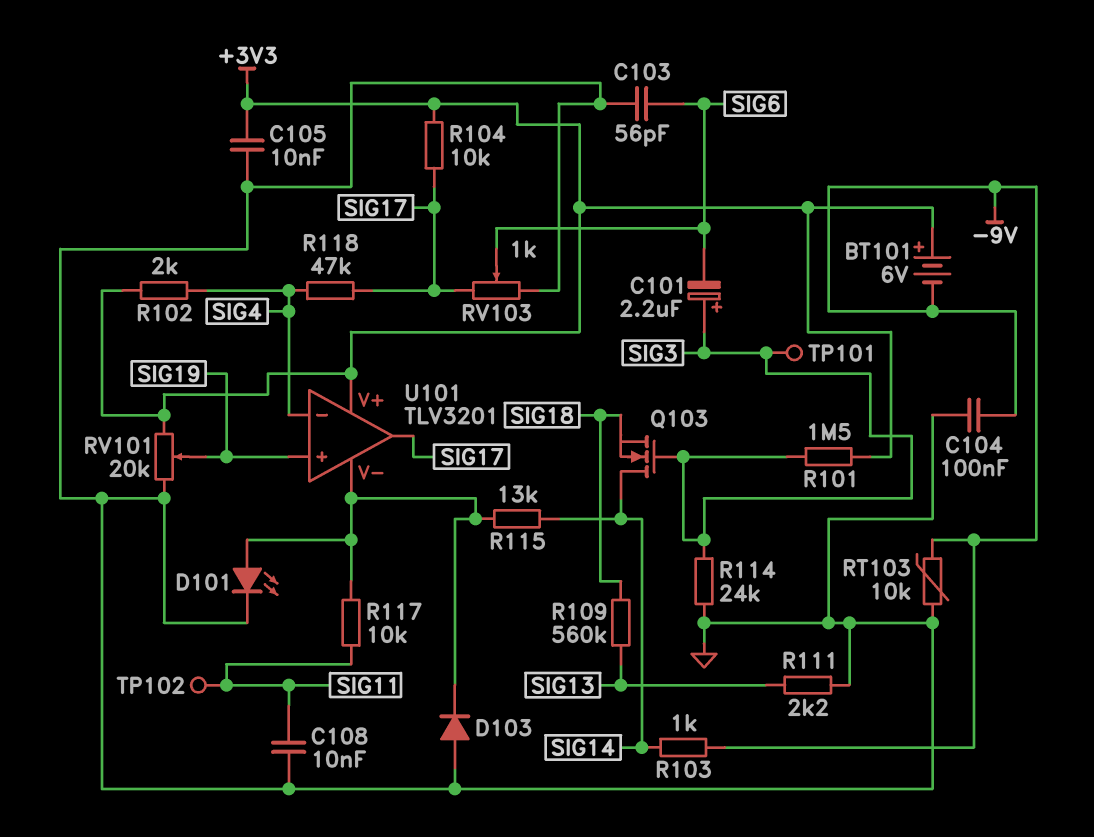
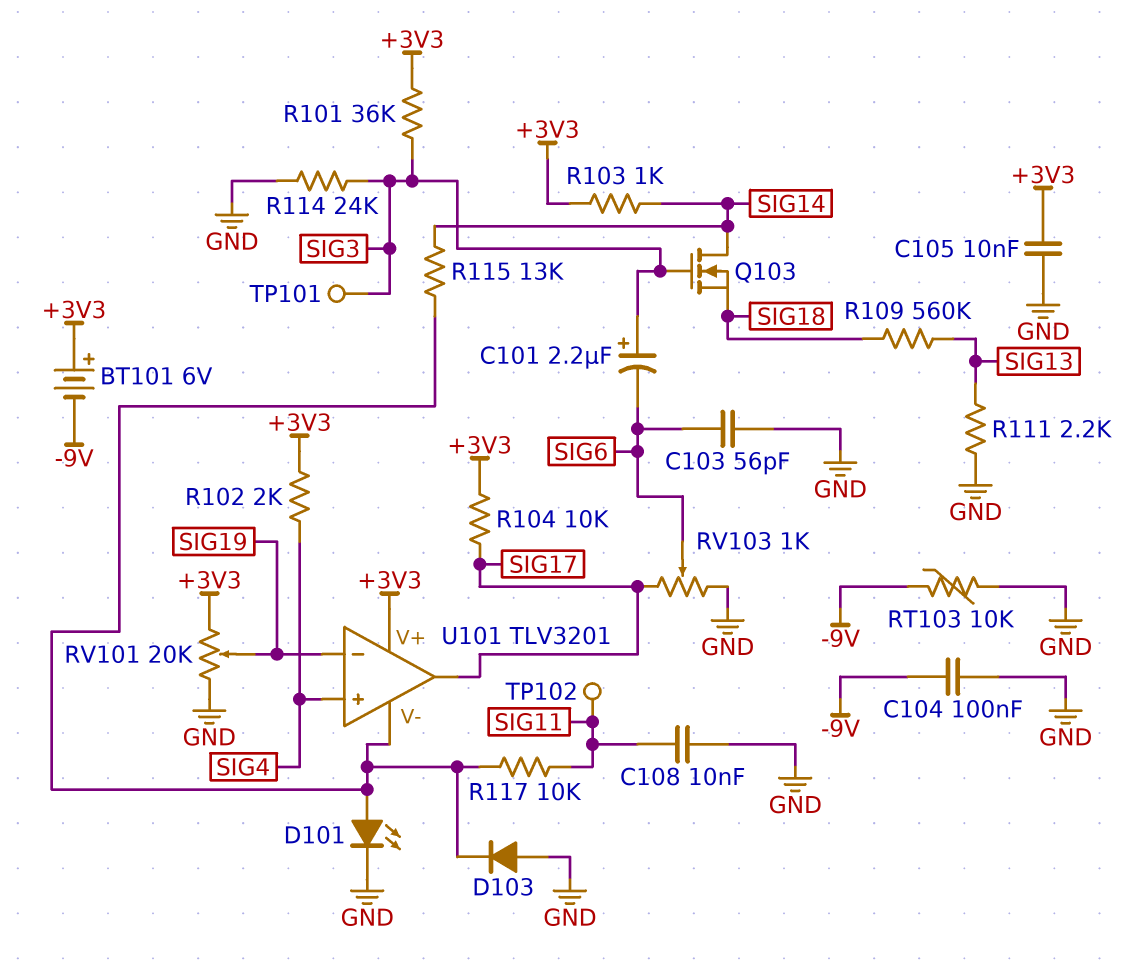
R101: 1.5M (+3V3, SIG3) -> 36k (+3V3, SIG3)
R103: 1k (-9V, SIG14) -> 1k (+3V3, SIG14)
R118: 47k (SIG4, SIG17) -> none
U101 pin in+: SIG19 -> SIG4
U101 pin in-: SIG4 -> SIG19

